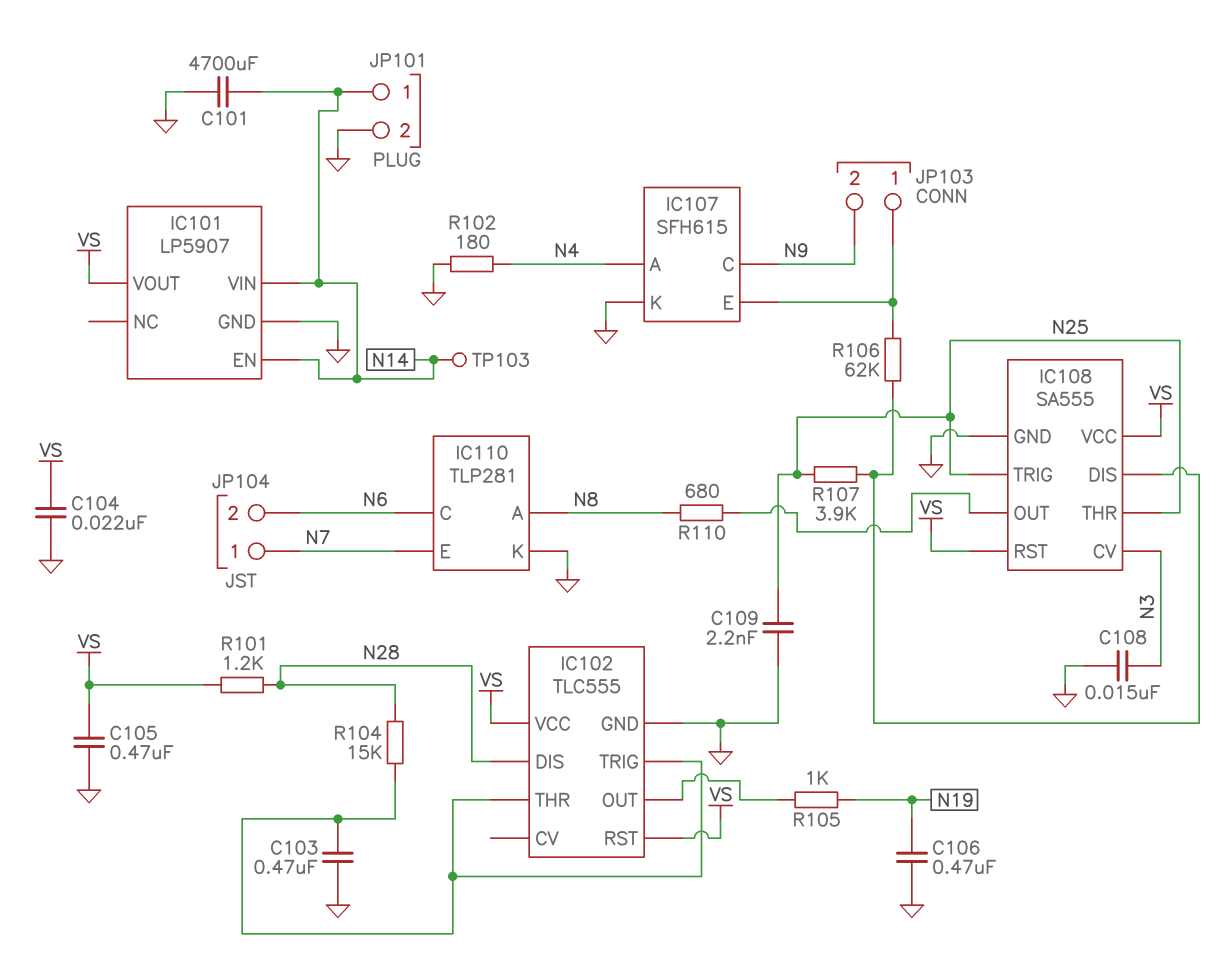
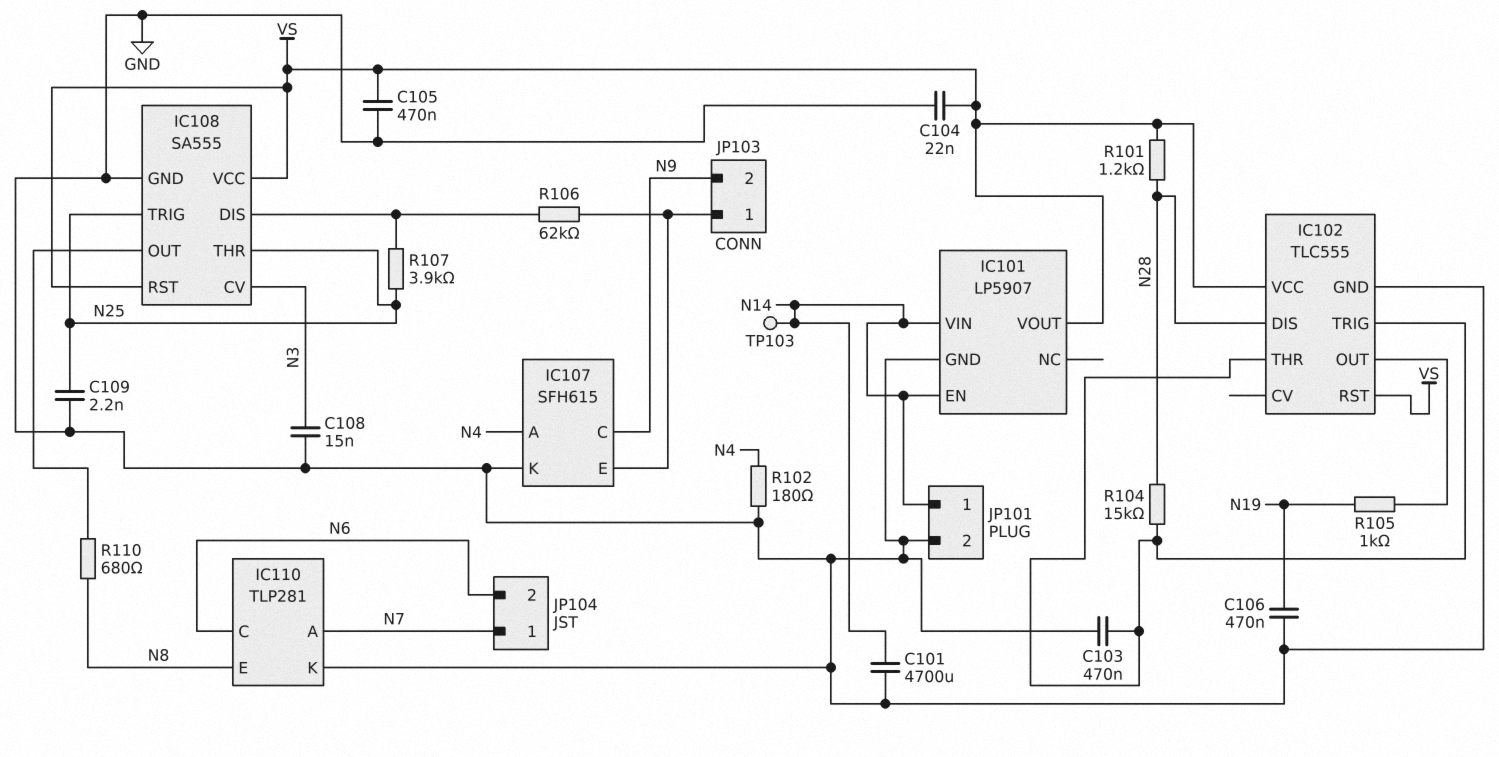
IC110 pin A: N8 -> N7
IC110 pin E: N7 -> N8

